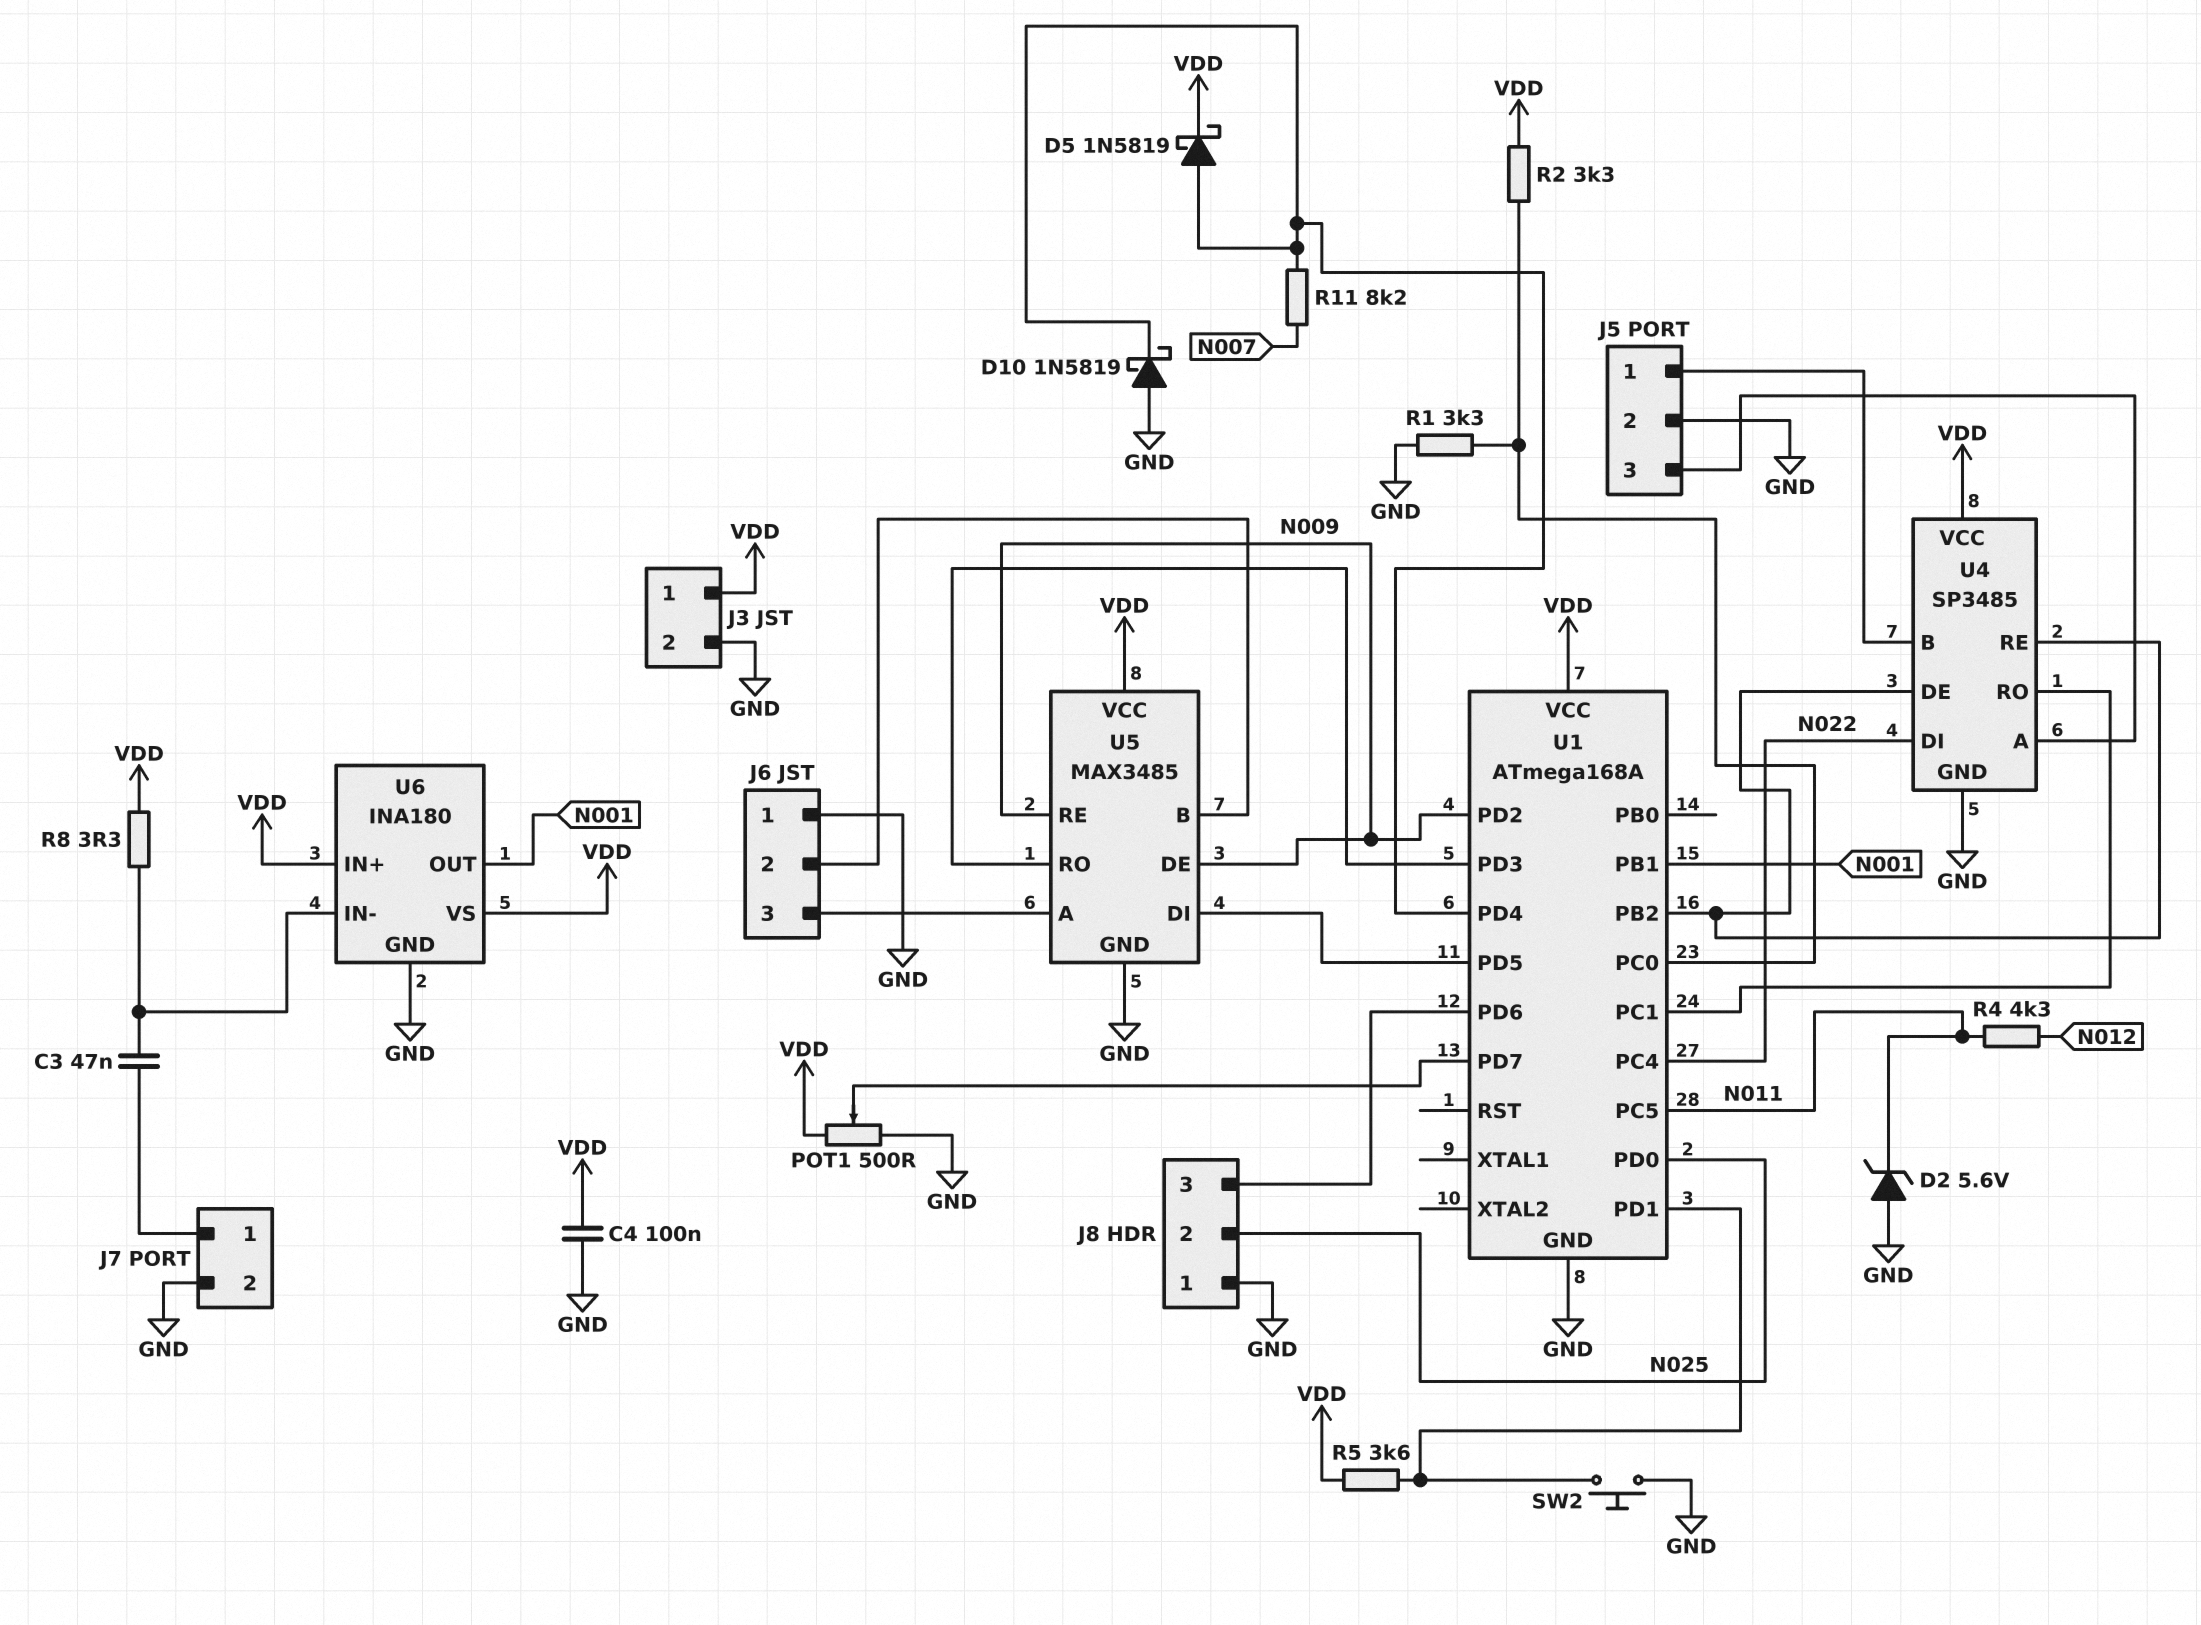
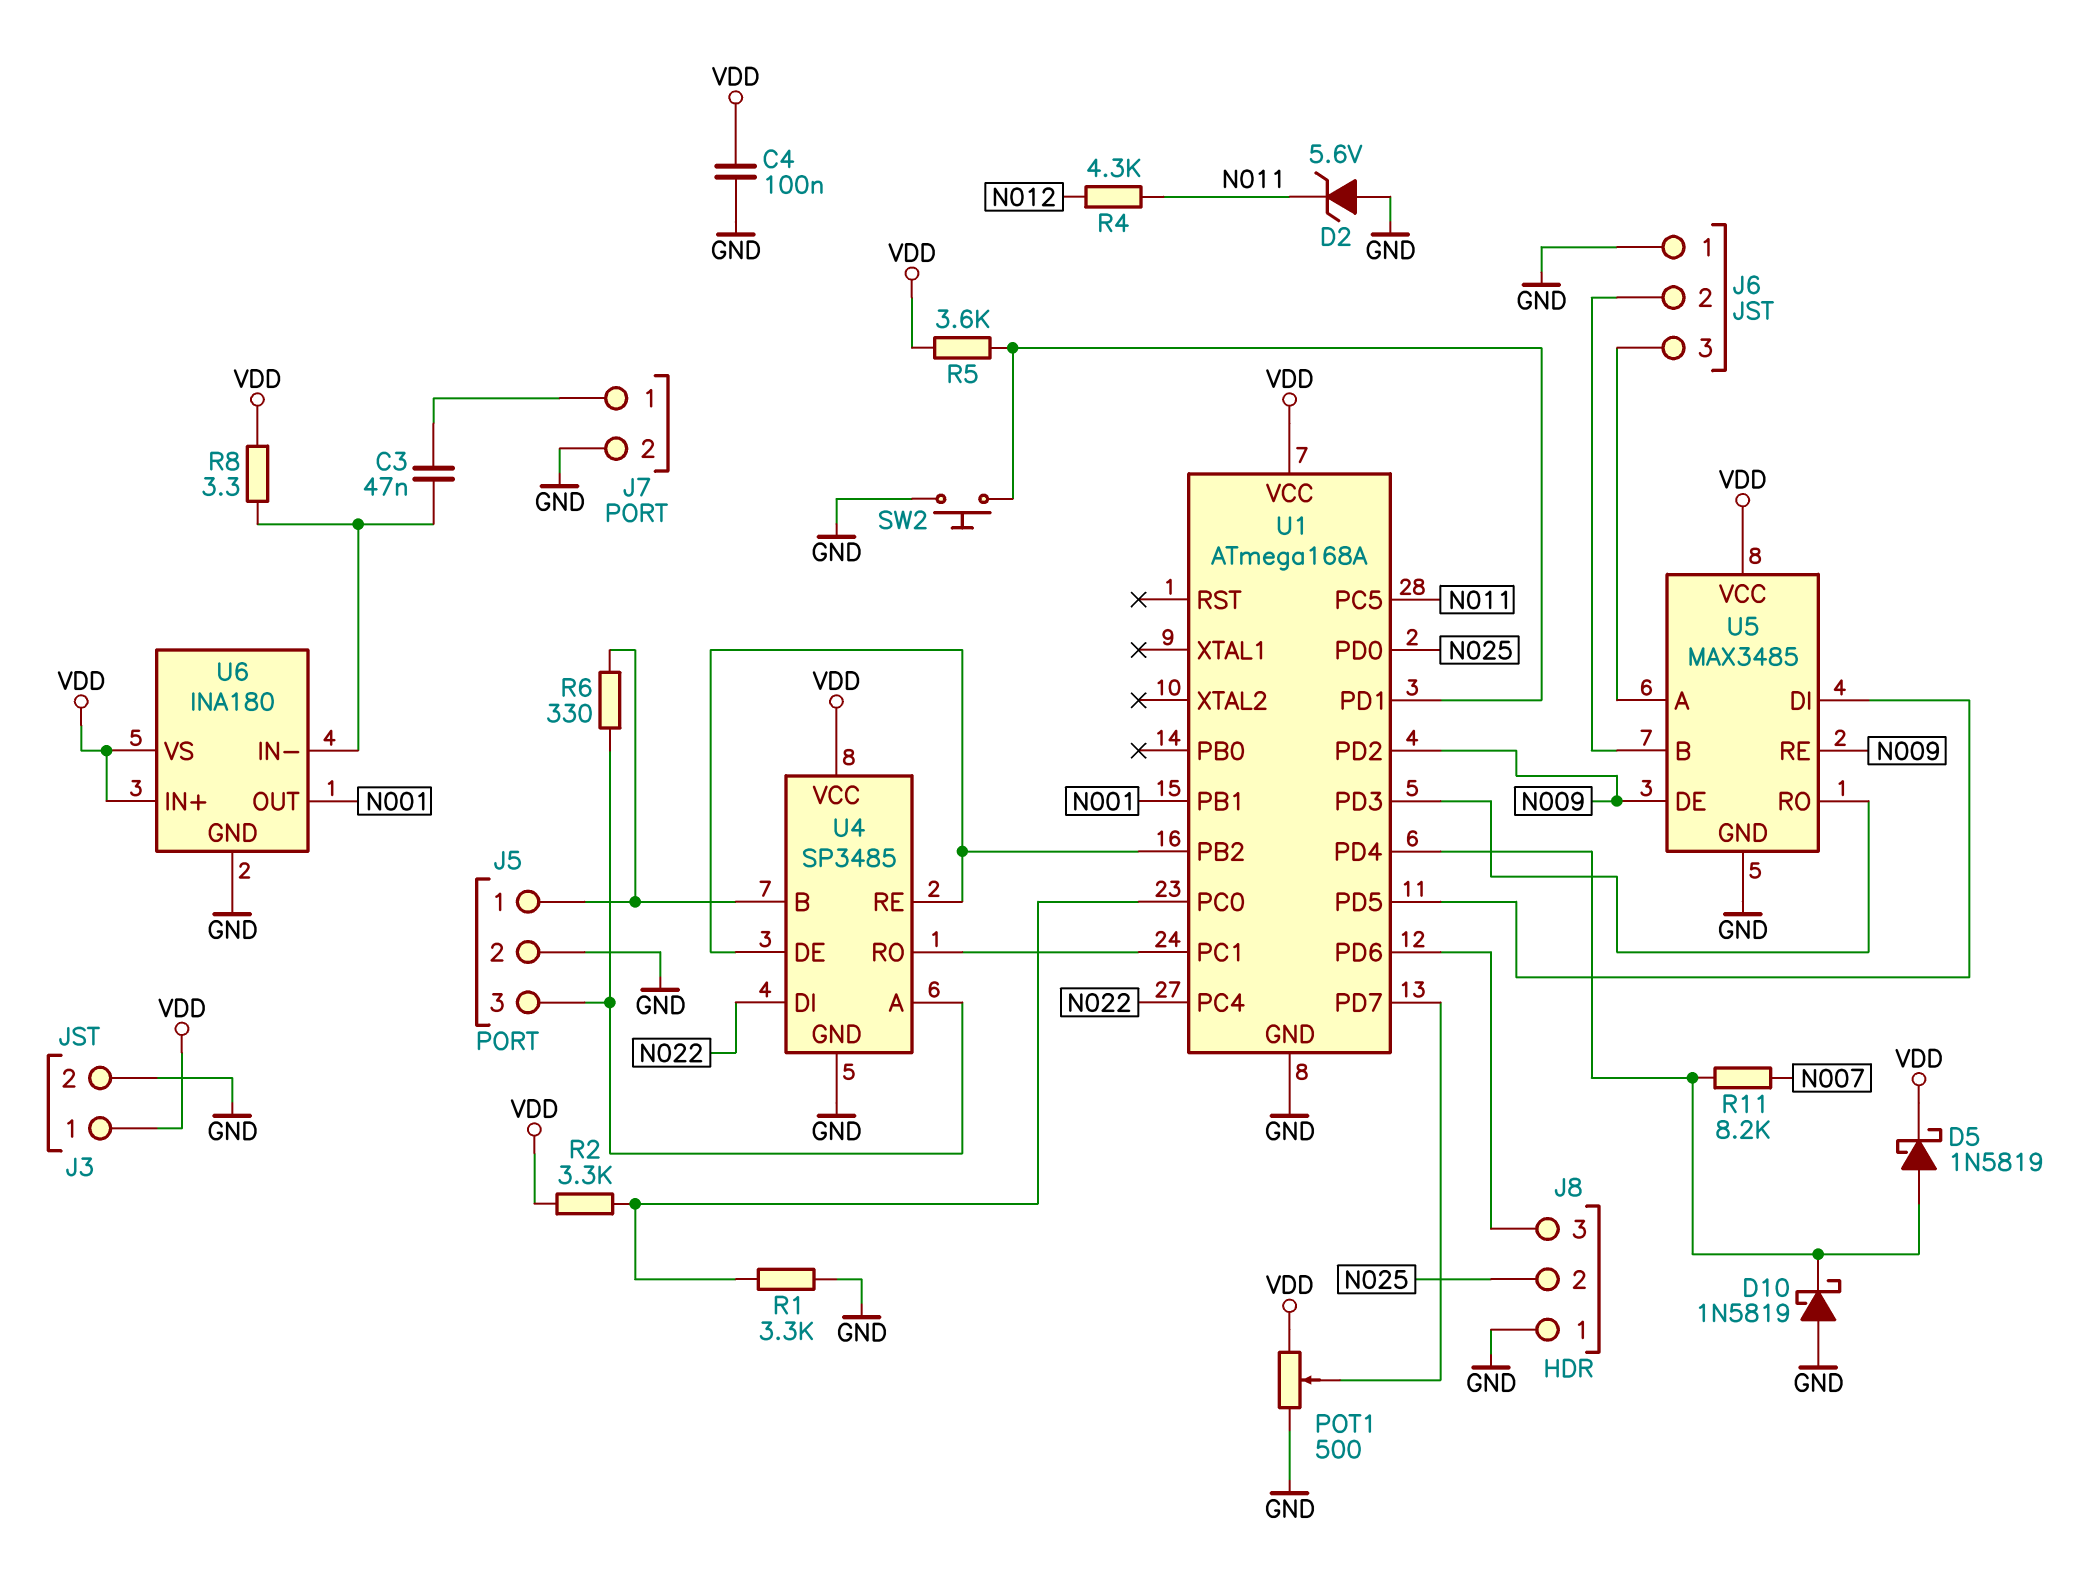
R6: none -> 330 (J5/1, J5/3)

